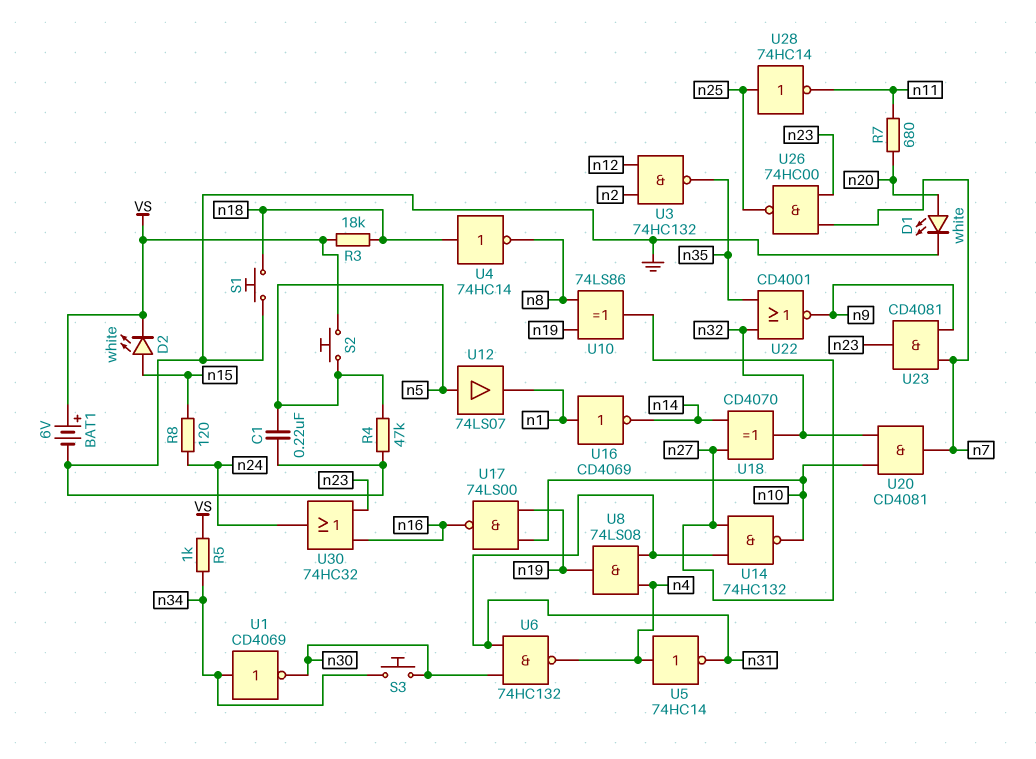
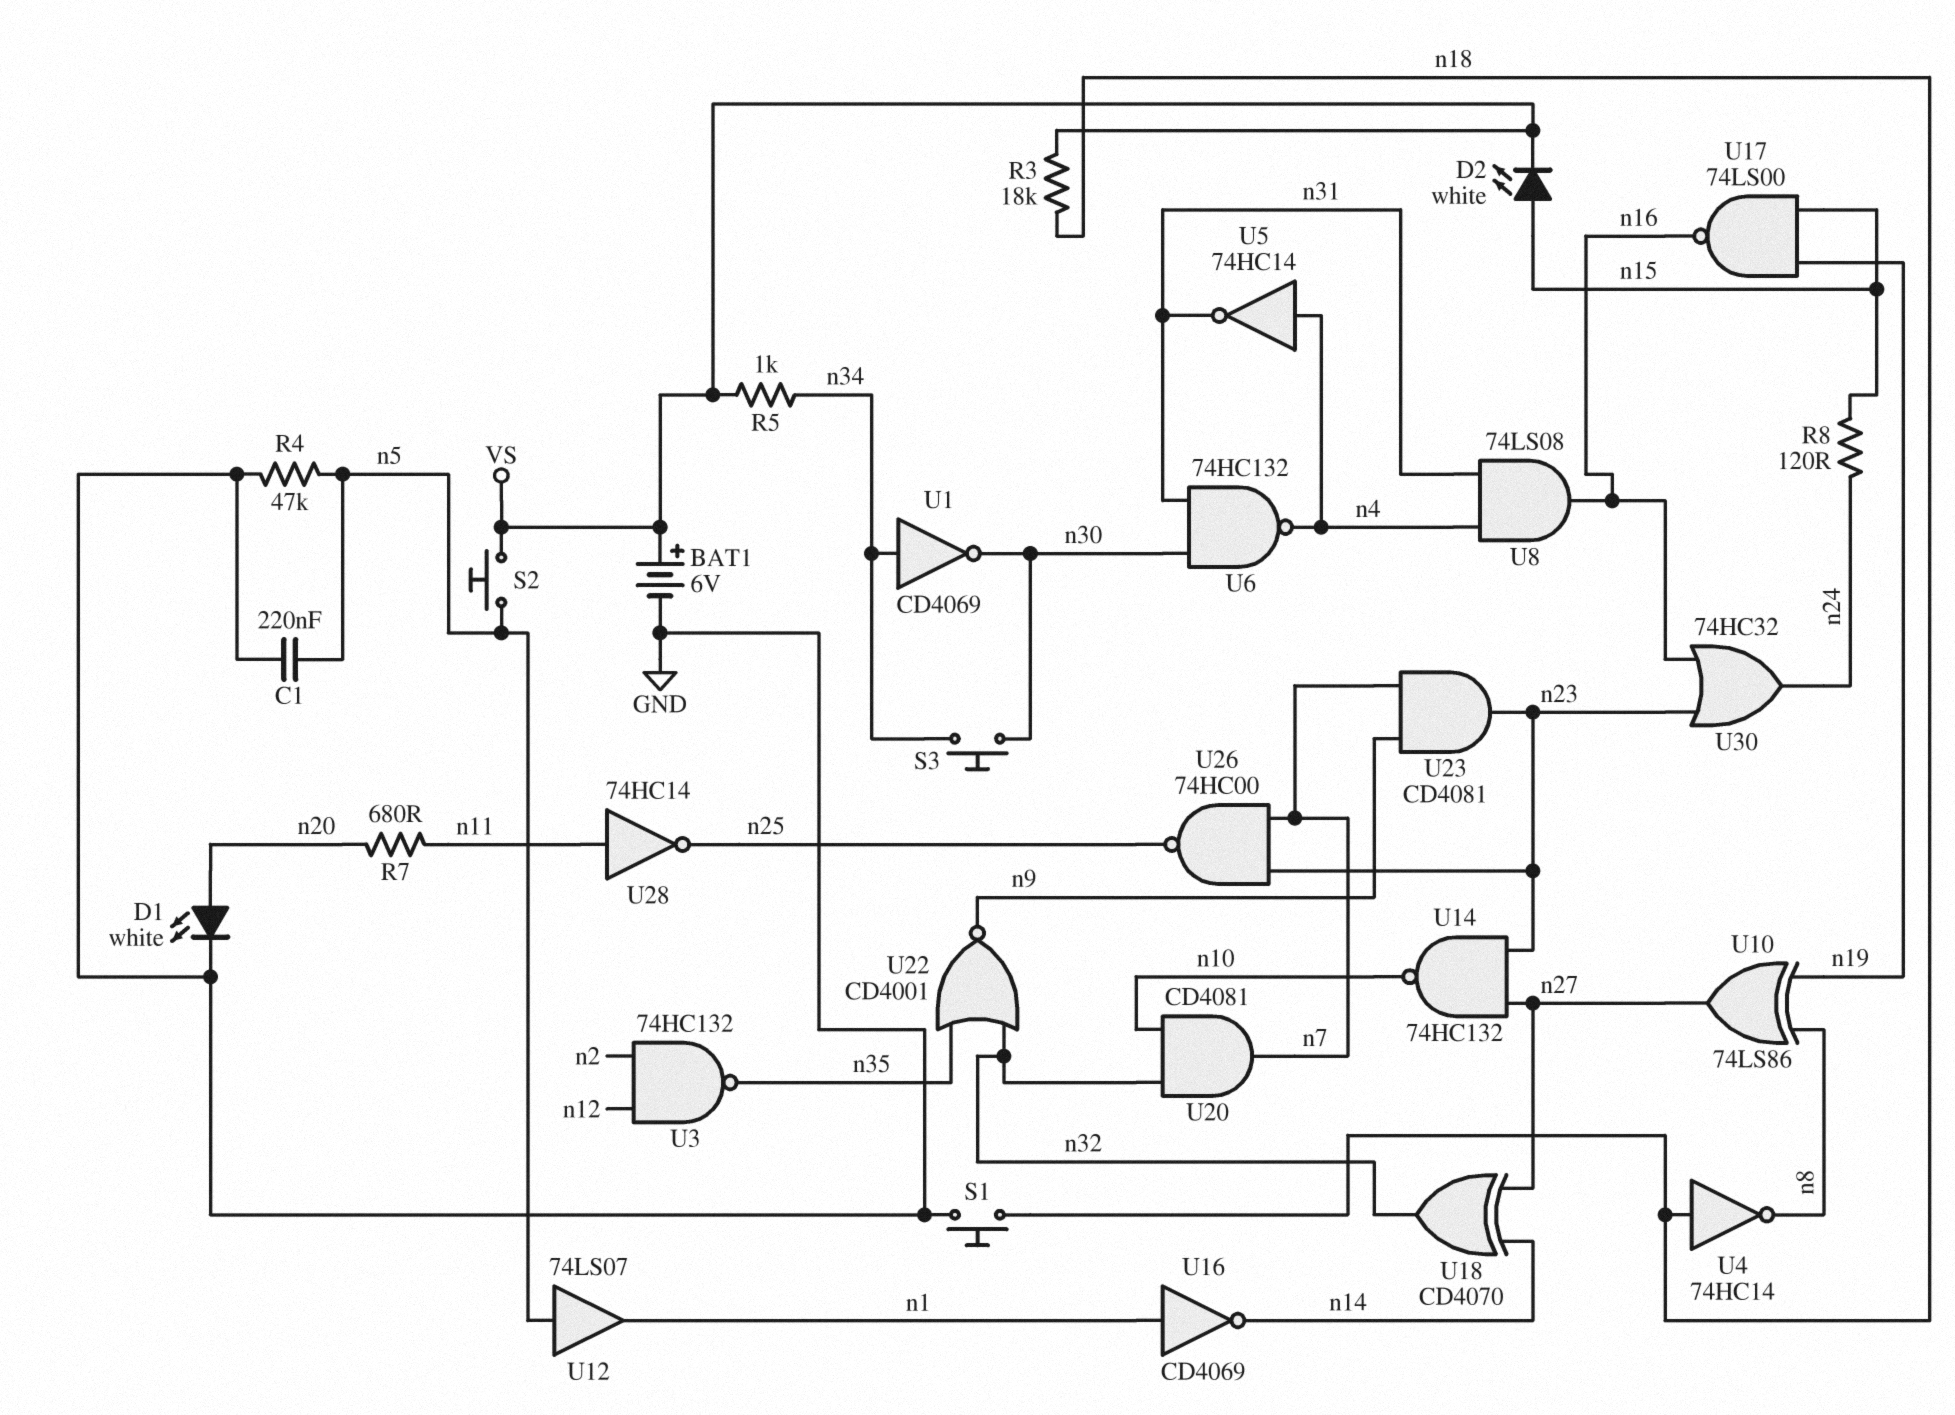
U8: AND 74LS08 (in n4, in n31, out n19) -> AND 74LS08 (in n4, in n31, out n16)
U14: NAND 74HC132 (in n27, in n31, out n10) -> NAND 74HC132 (in n23, in n27, out n10)
U17: NAND 74LS00 (in n10, in n19, out n16) -> NAND 74LS00 (in n15, in n19, out n16)
U28: NOT 74HC14 (in n25, out n11) -> NOT 74HC14 (in n11, out n25)

